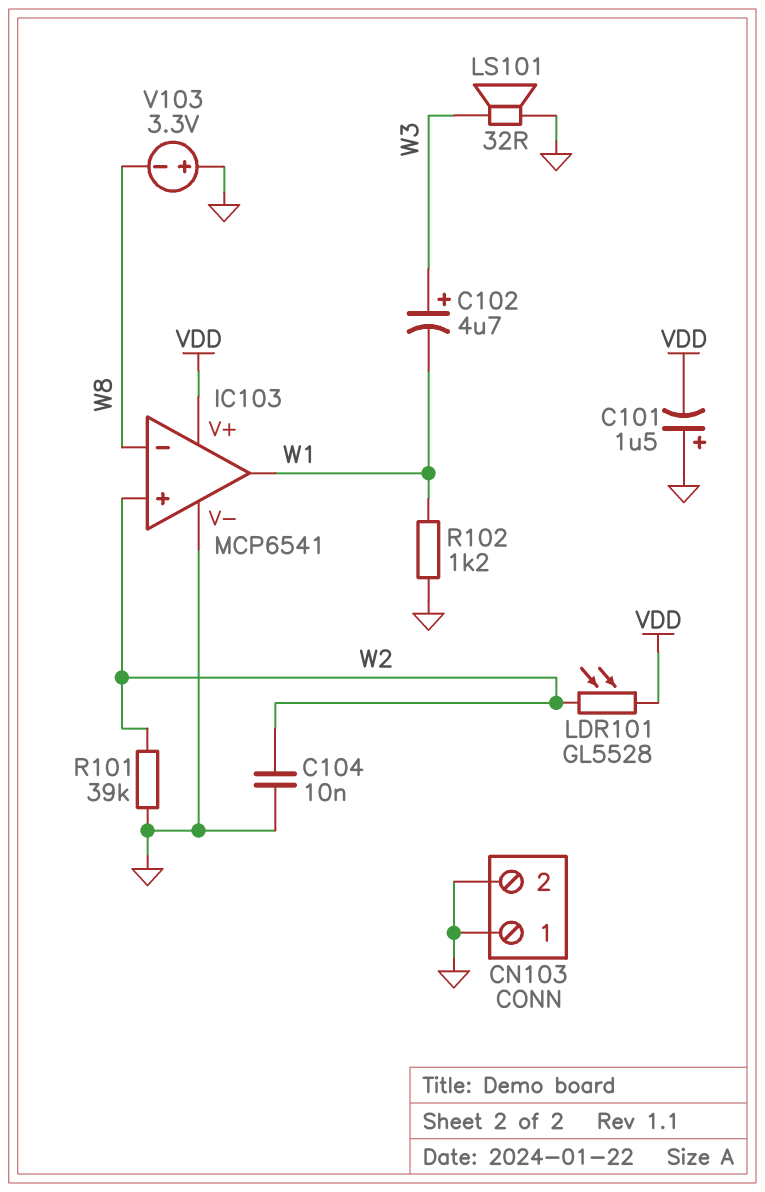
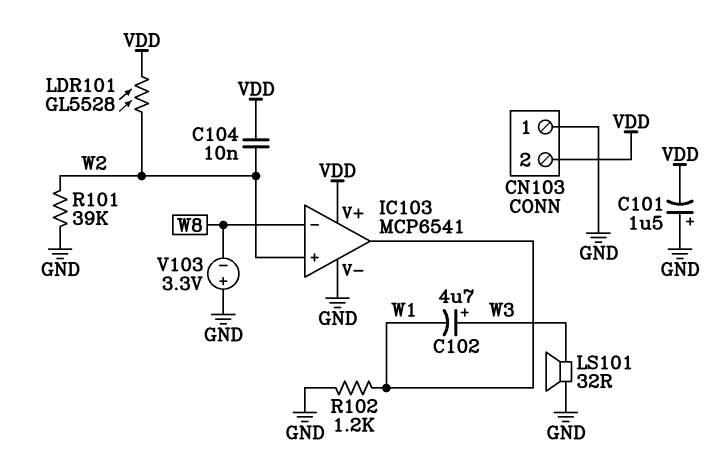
C104: 10nF (GND, W2) -> 10nF (VDD, W2)
CN103 pin 2: GND -> VDD

